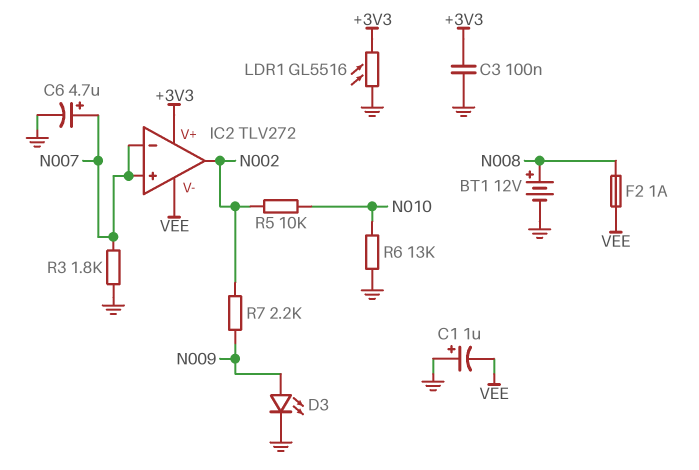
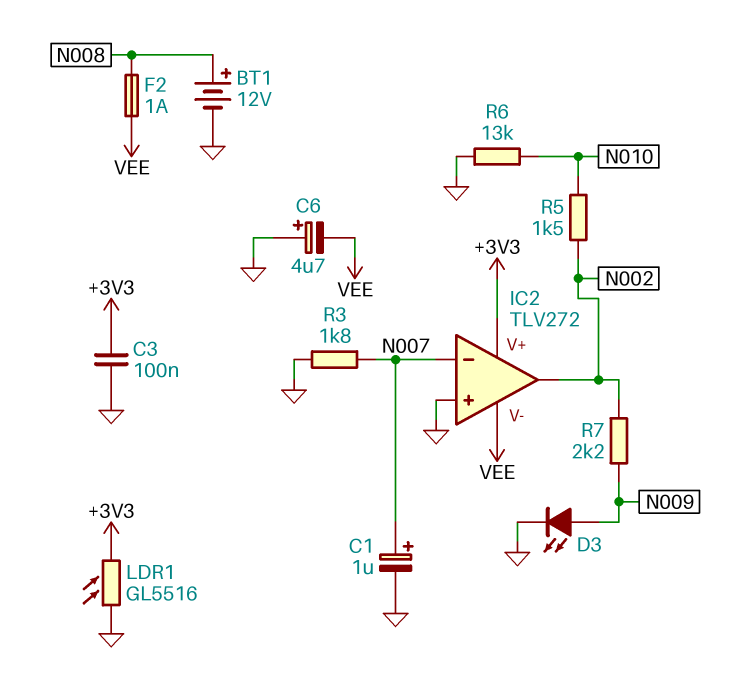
C1: 1uF (plus GND, minus VEE) -> 1uF (plus N007, minus GND)
C6: 4.7uF (plus N007, minus GND) -> 4.7uF (plus GND, minus VEE)
IC2 pin in+: N007 -> GND
R5: 10k (N002, N010) -> 1.5k (N002, N010)

